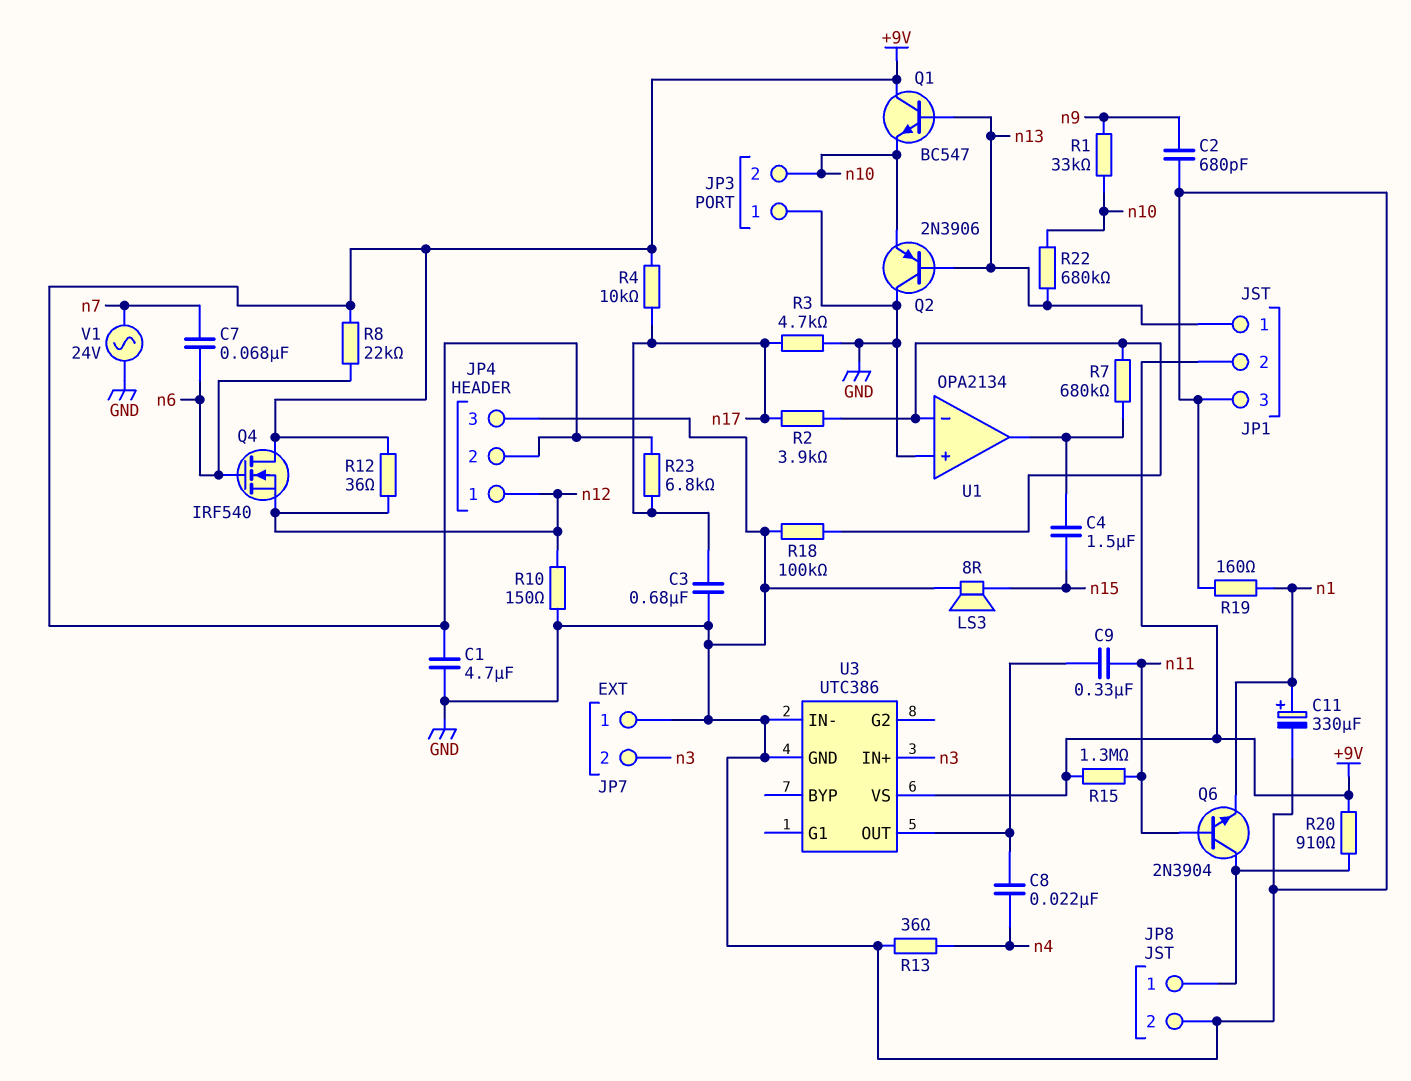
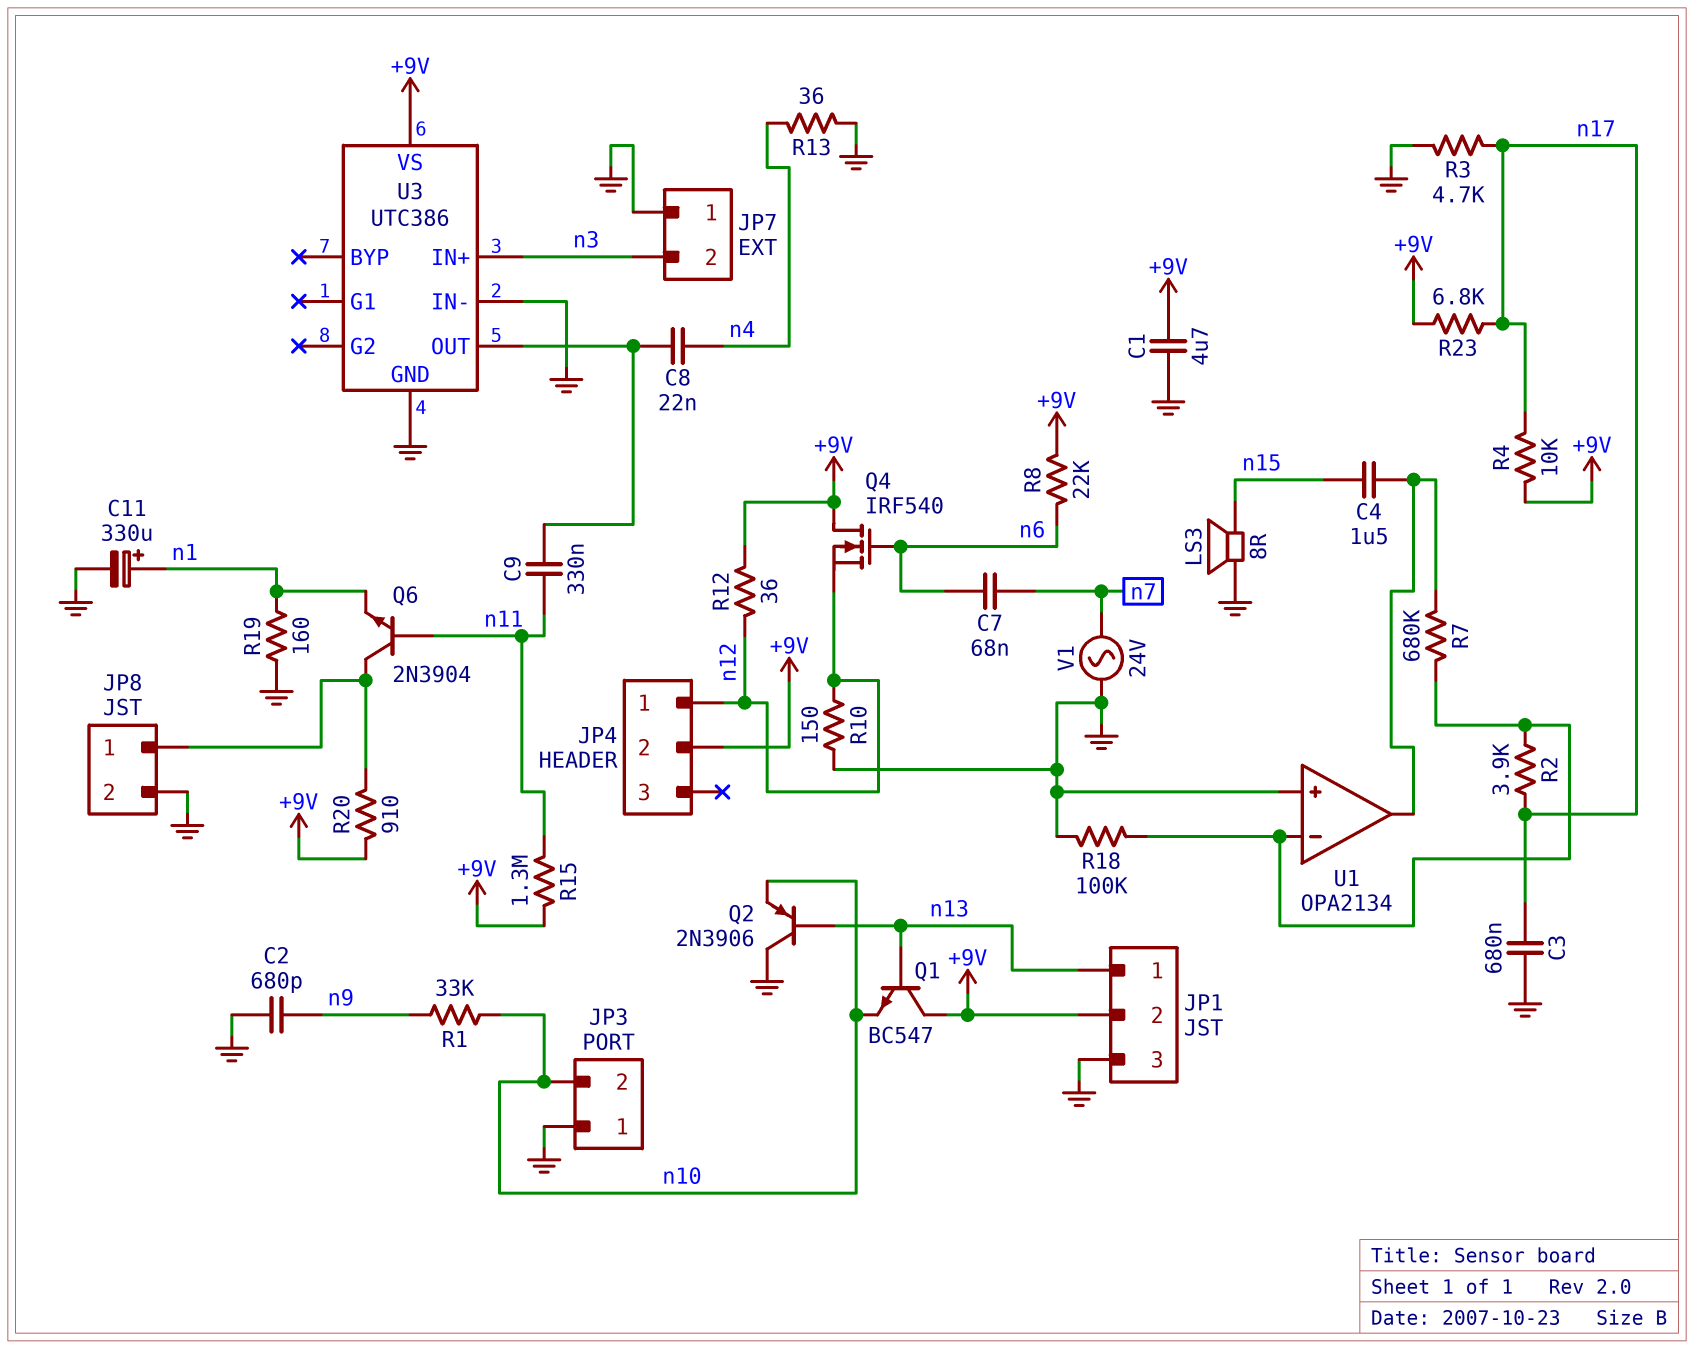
JP4 pin 3: GND -> none
R22: 680k (n10, n13) -> none

